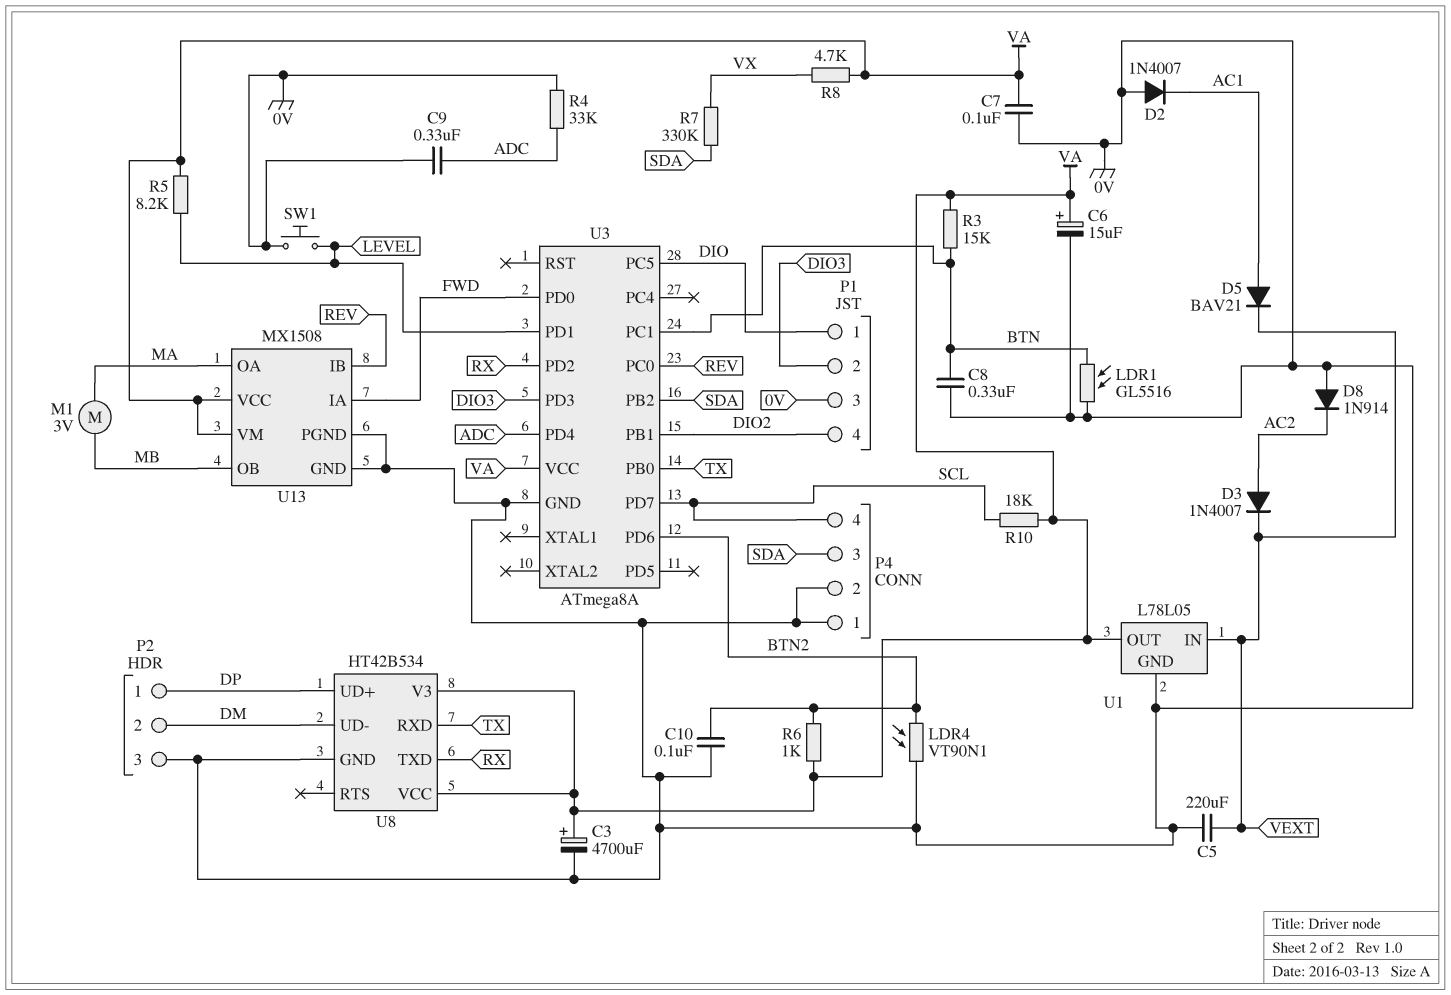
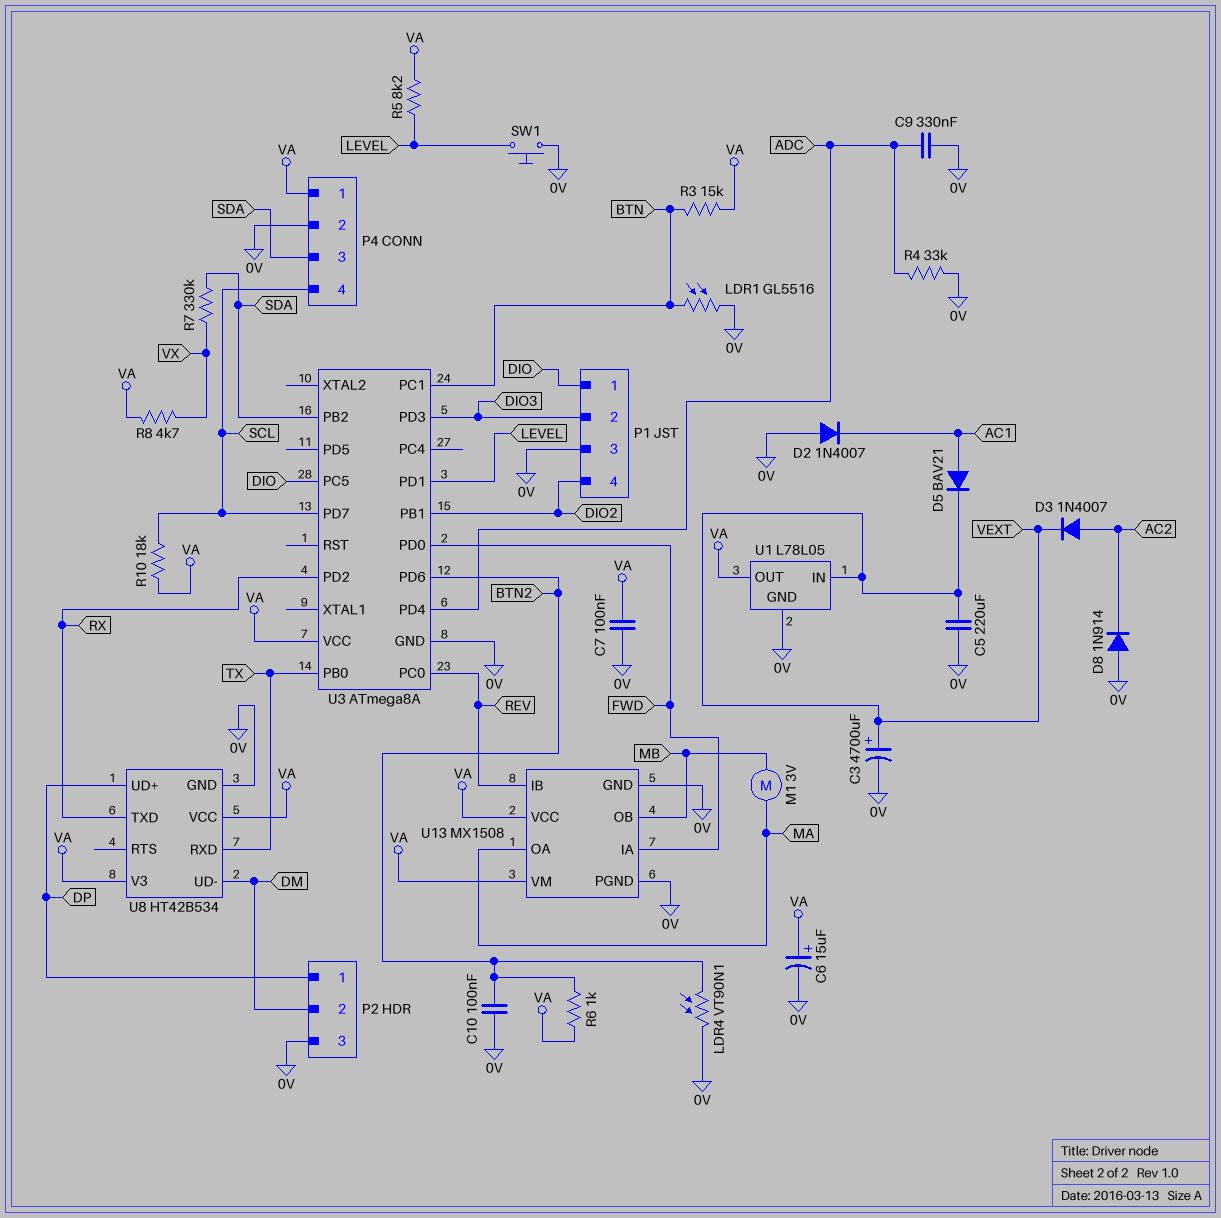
C3: 4700uF (plus VA, minus 0V) -> 4700uF (plus VEXT, minus 0V)
C8: 330nF (0V, BTN) -> none
P4 pin 1: 0V -> VA

